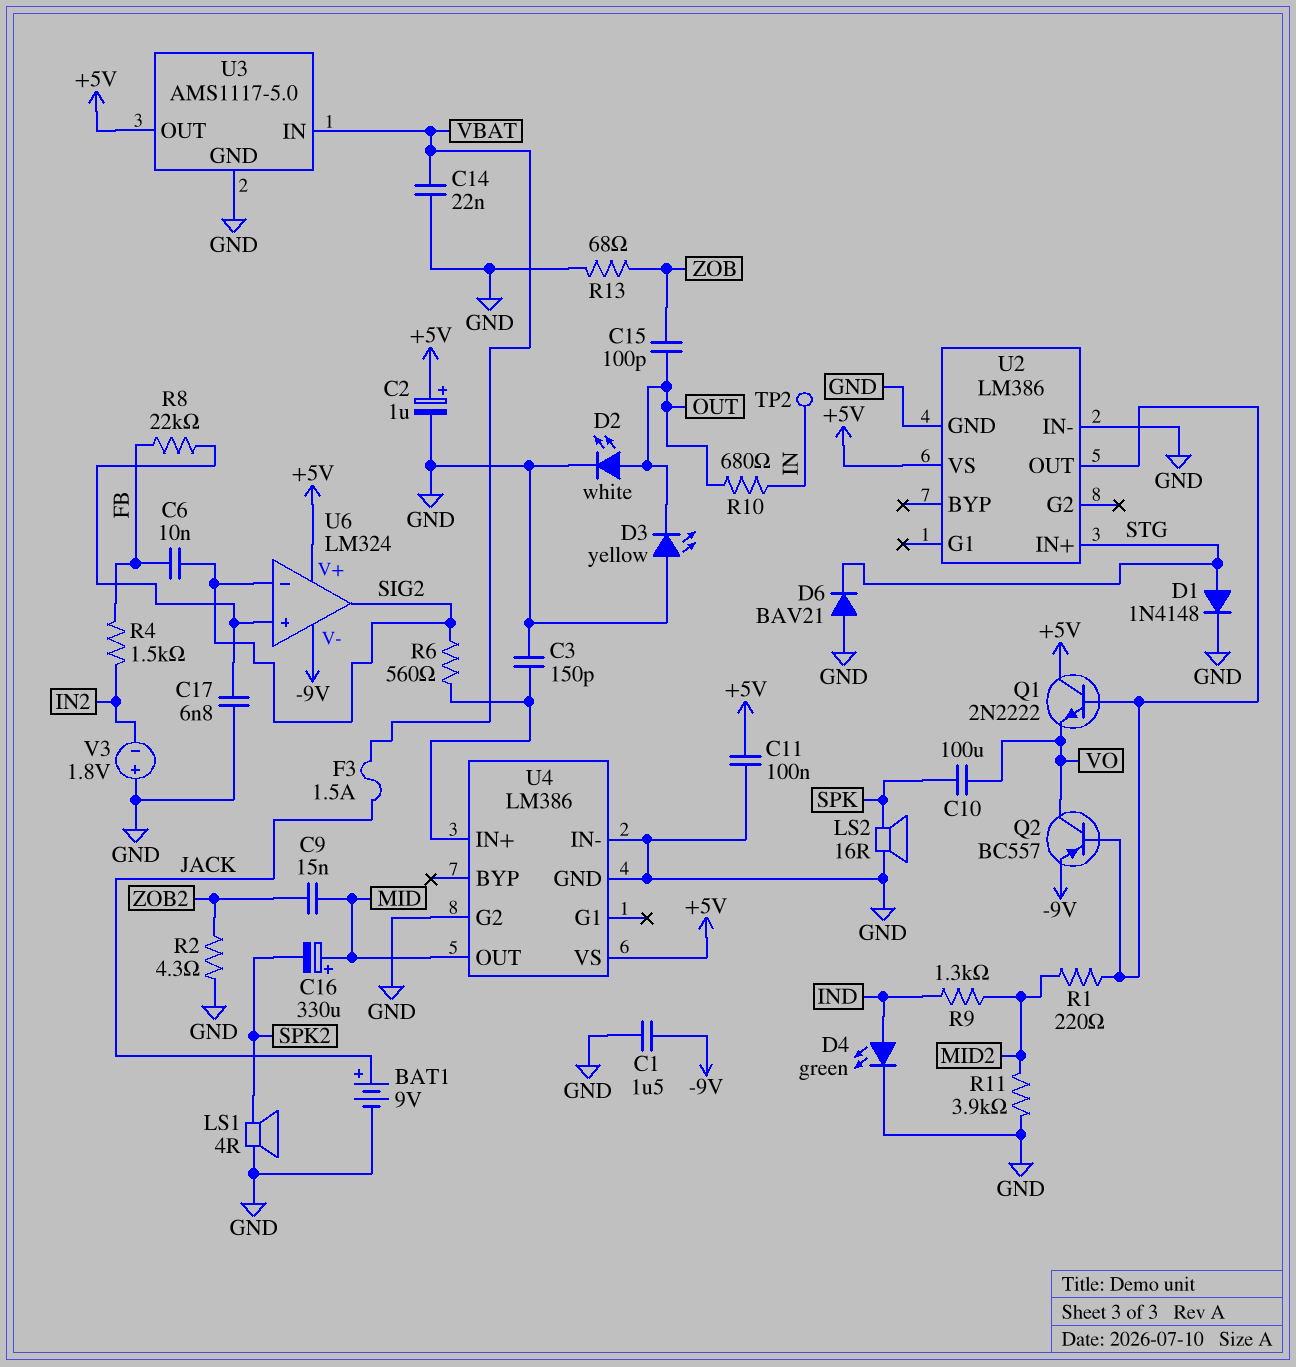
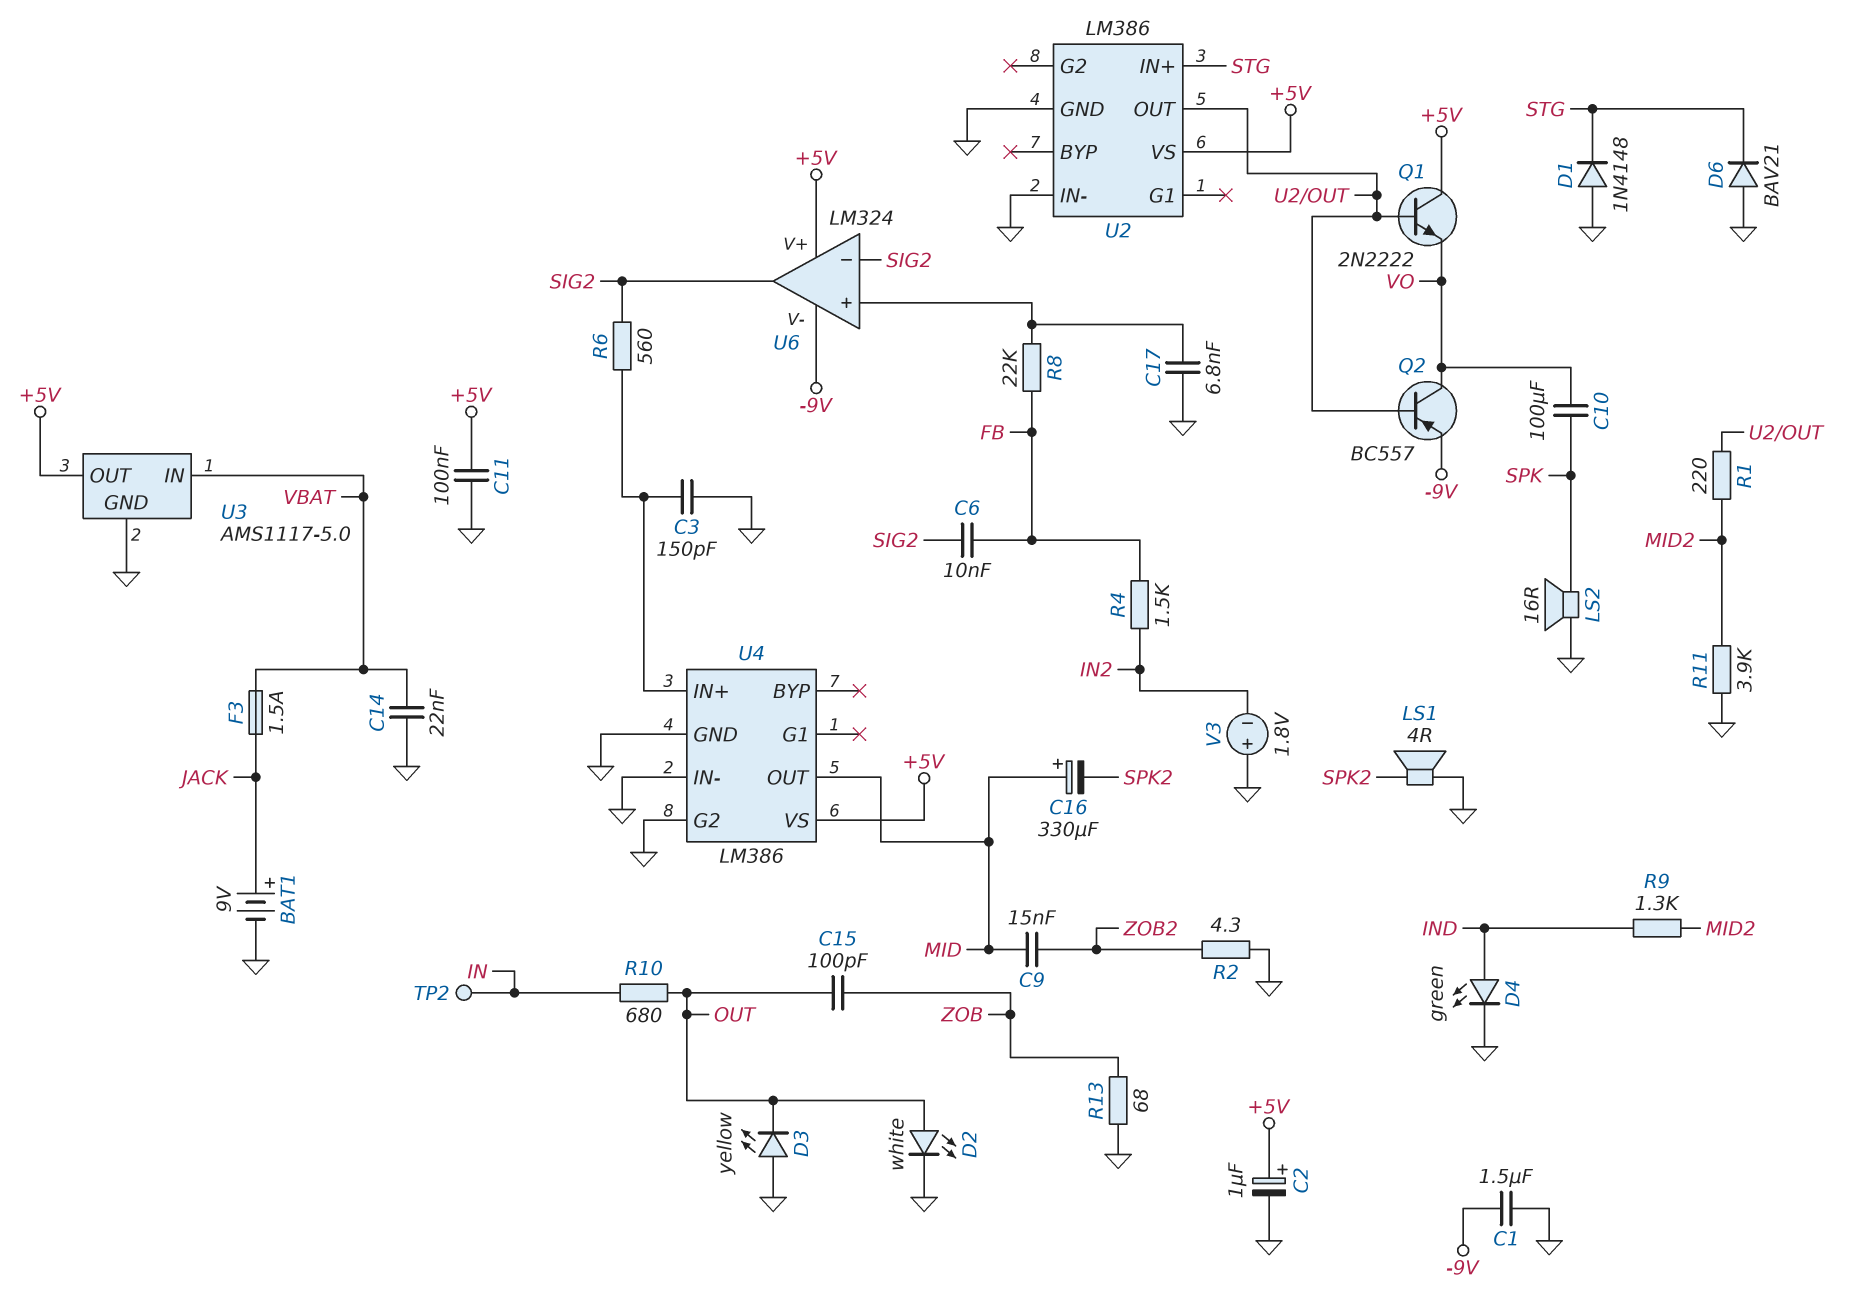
D1: diode 1N4148 (A STG, K GND) -> diode 1N4148 (A GND, K STG)

